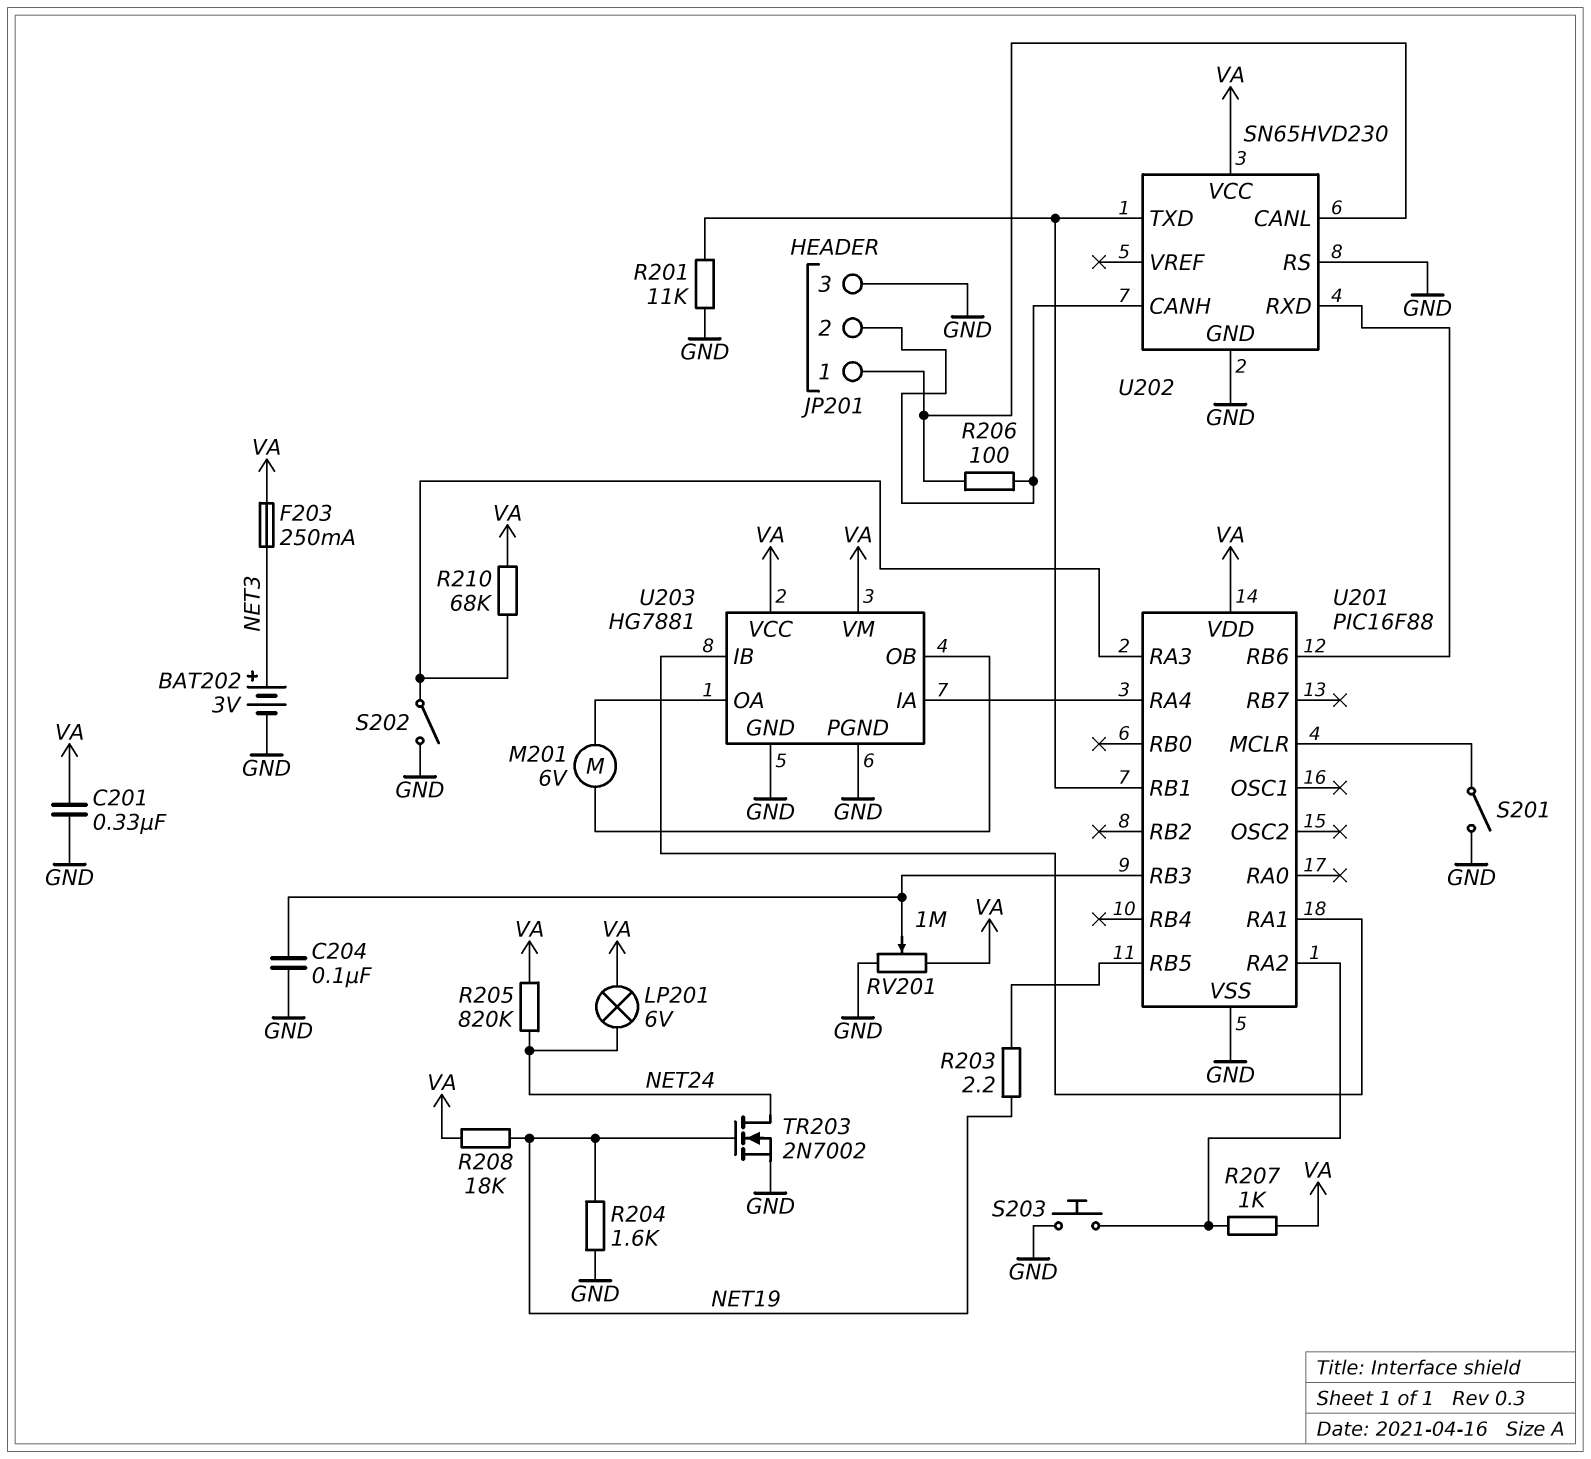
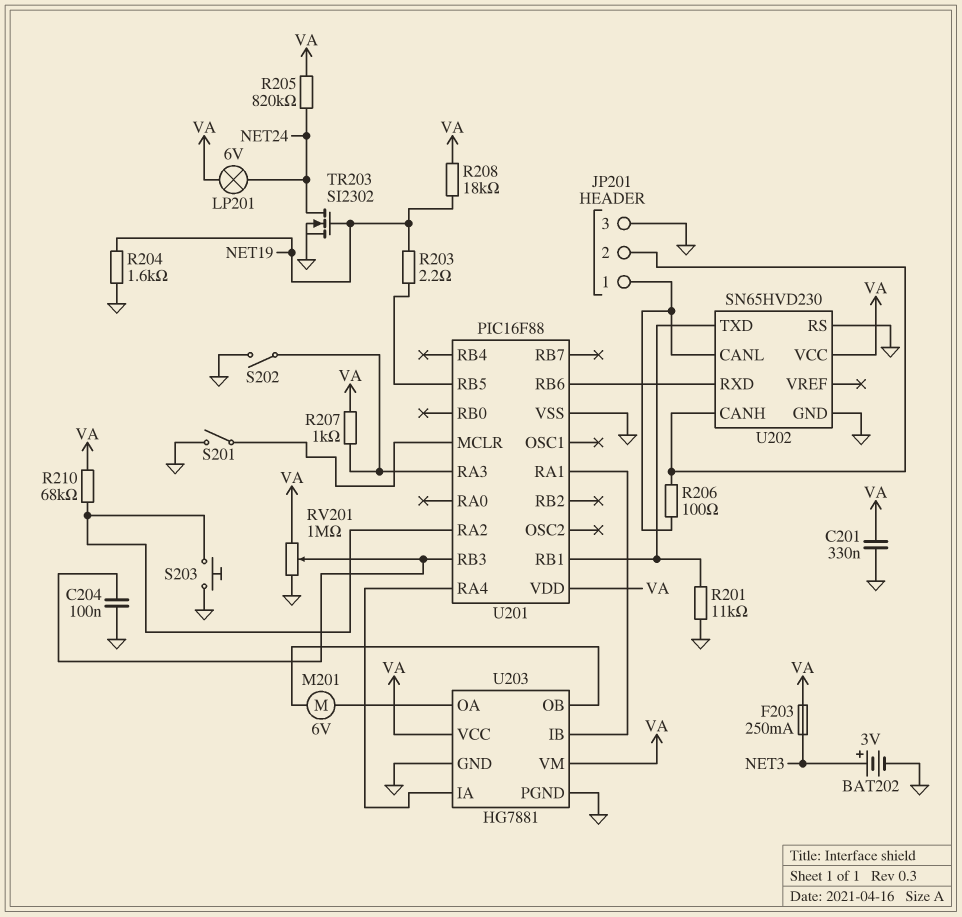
R207: 1k (U201/RA2, VA) -> 1k (U201/RA3, VA)
R210: 68k (U201/RA3, VA) -> 68k (U201/RA2, VA)
TR203: NMOS 2N7002 (G NET19, D NET24, S GND) -> NMOS SI2302 (G NET19, D NET24, S GND)

